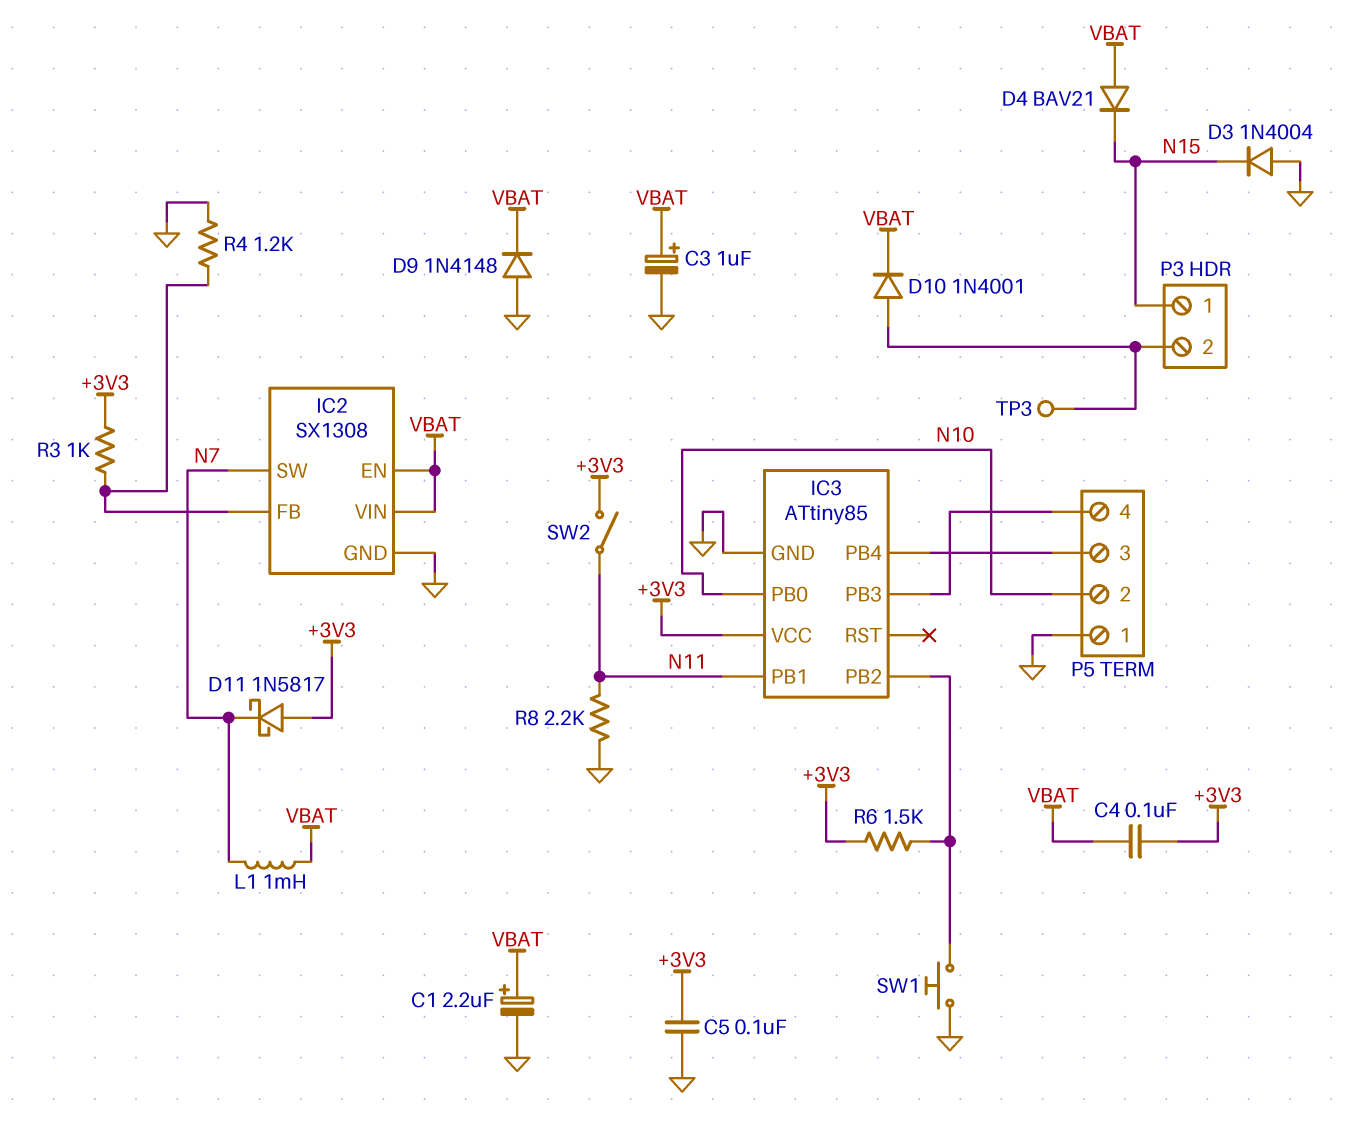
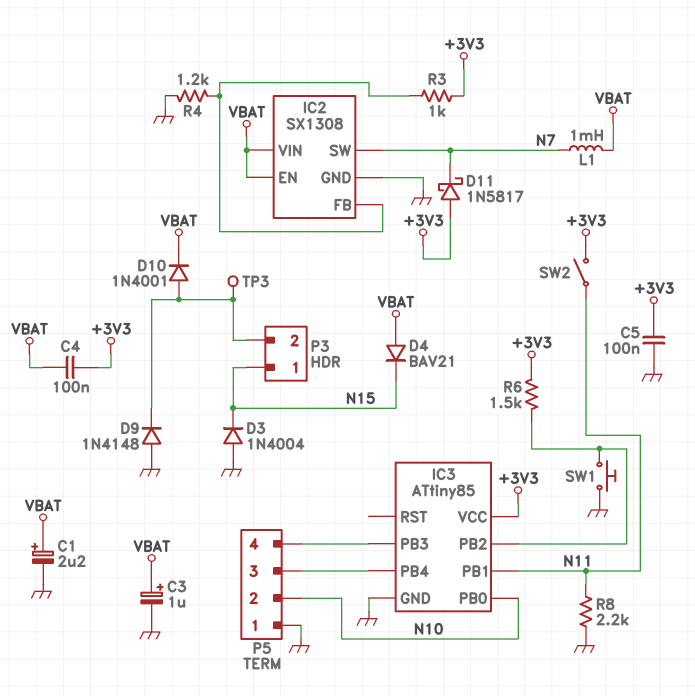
D9: diode 1N4148 (A GND, K VBAT) -> diode 1N4148 (A GND, K P3/2)

